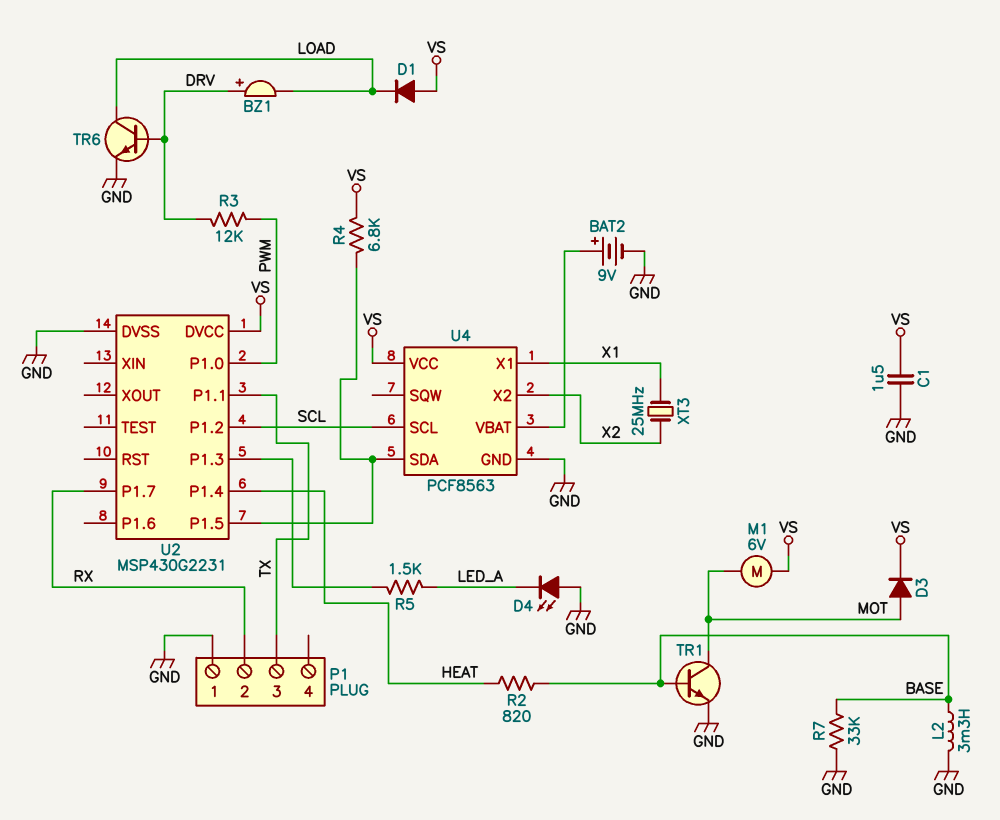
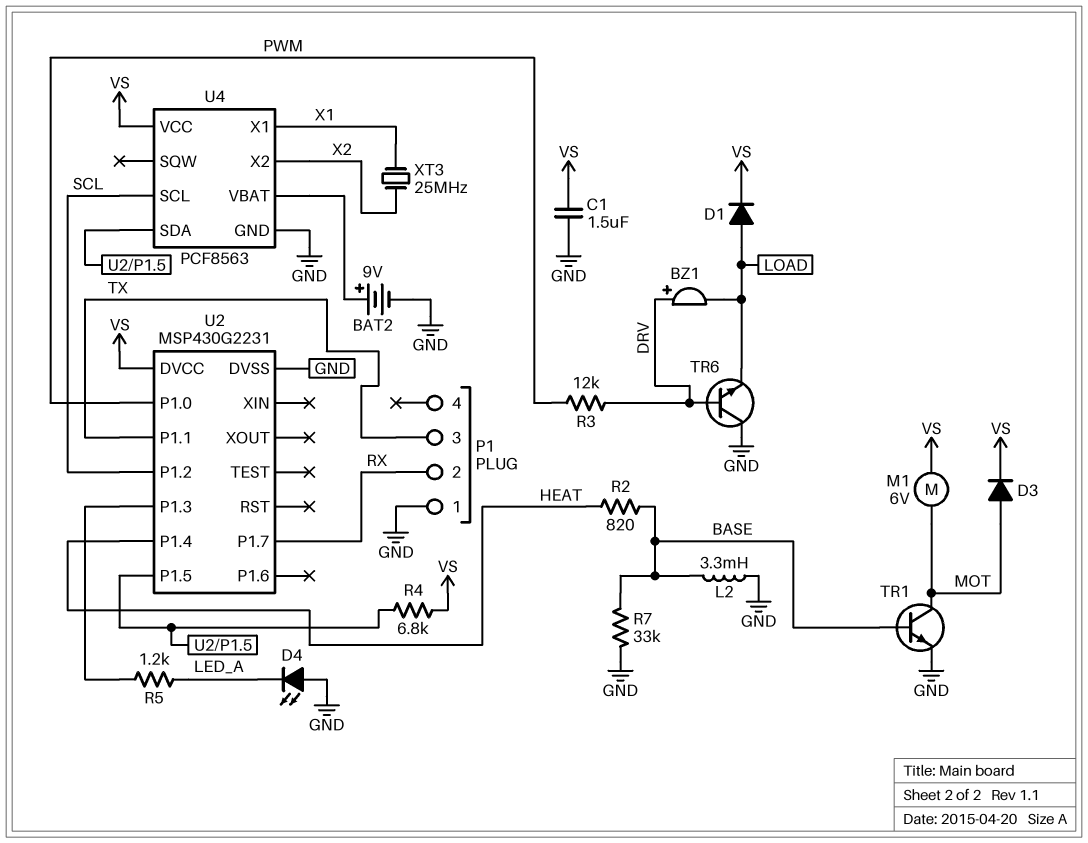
D1: diode (A VS, K LOAD) -> diode (A LOAD, K VS)
R5: 1.5k (LED_A, U2/P1.3) -> 1.2k (LED_A, U2/P1.3)
TR6: NPN (B DRV, C LOAD, E GND) -> NPN (B DRV, C GND, E LOAD)

